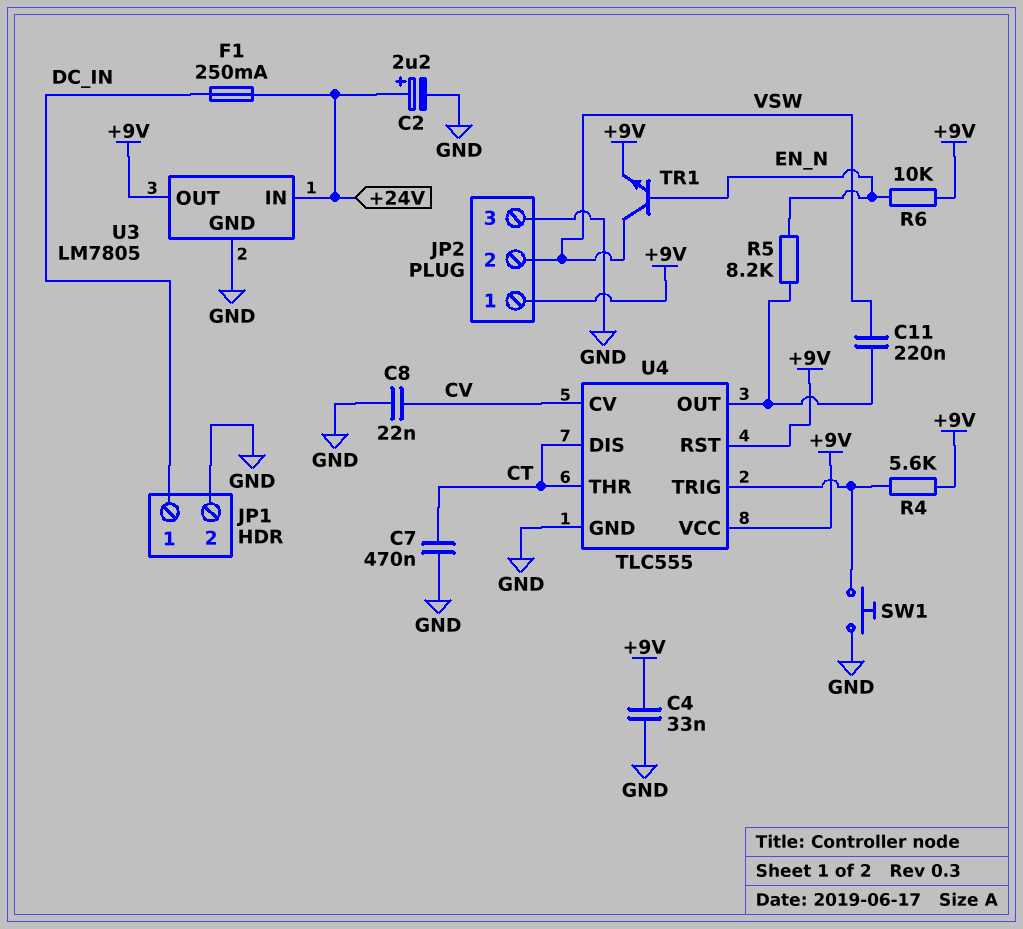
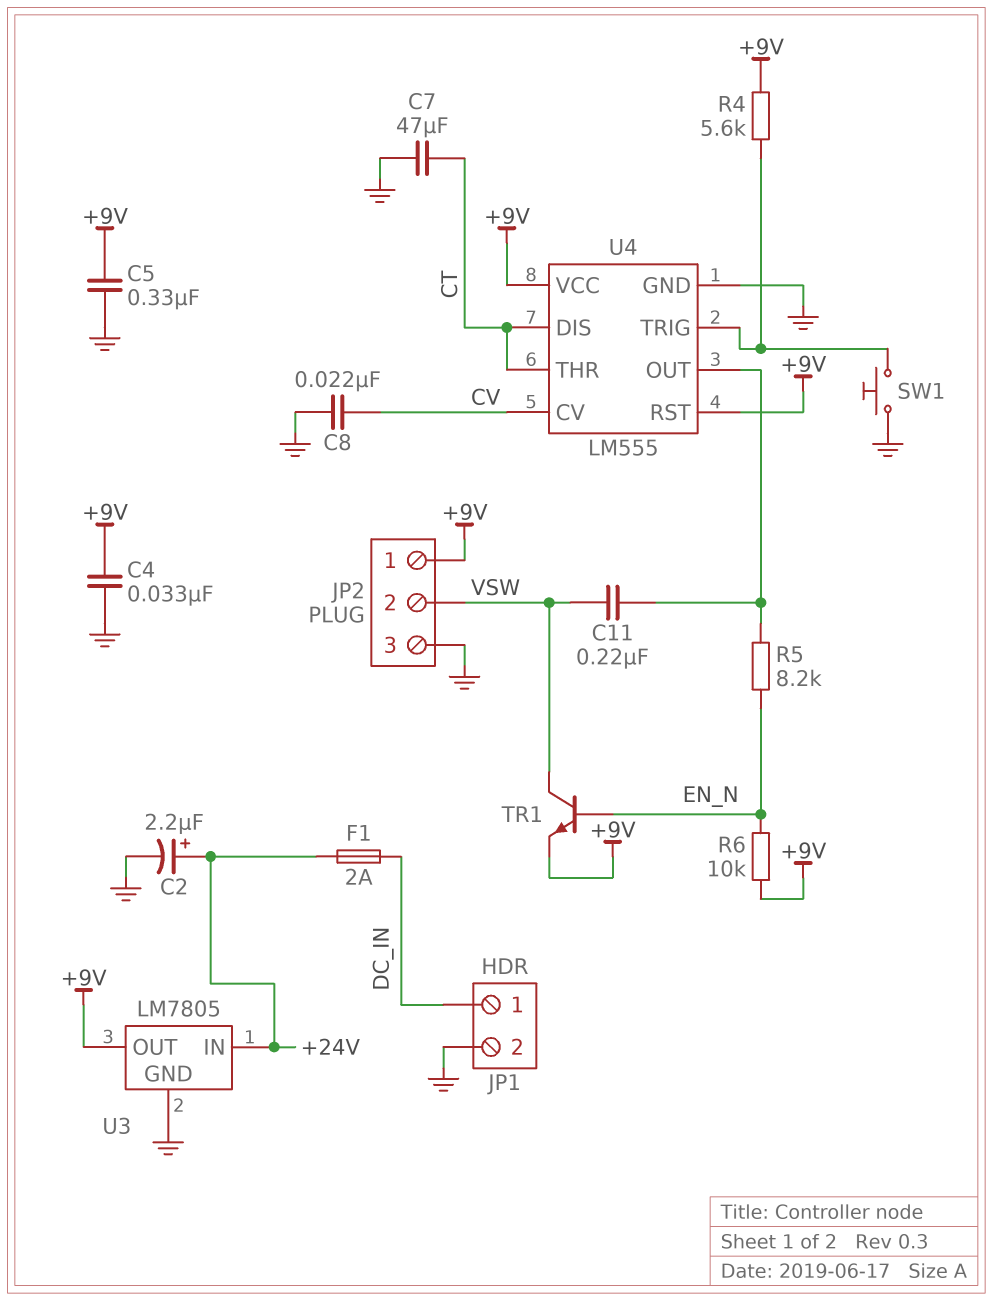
C5: none -> 330nF (+9V, GND)
C7: 470nF (CT, GND) -> 47uF (CT, GND)
F1: 250mA (+24V, DC_IN) -> 2A (+24V, DC_IN)
U4: TLC555 -> LM555

